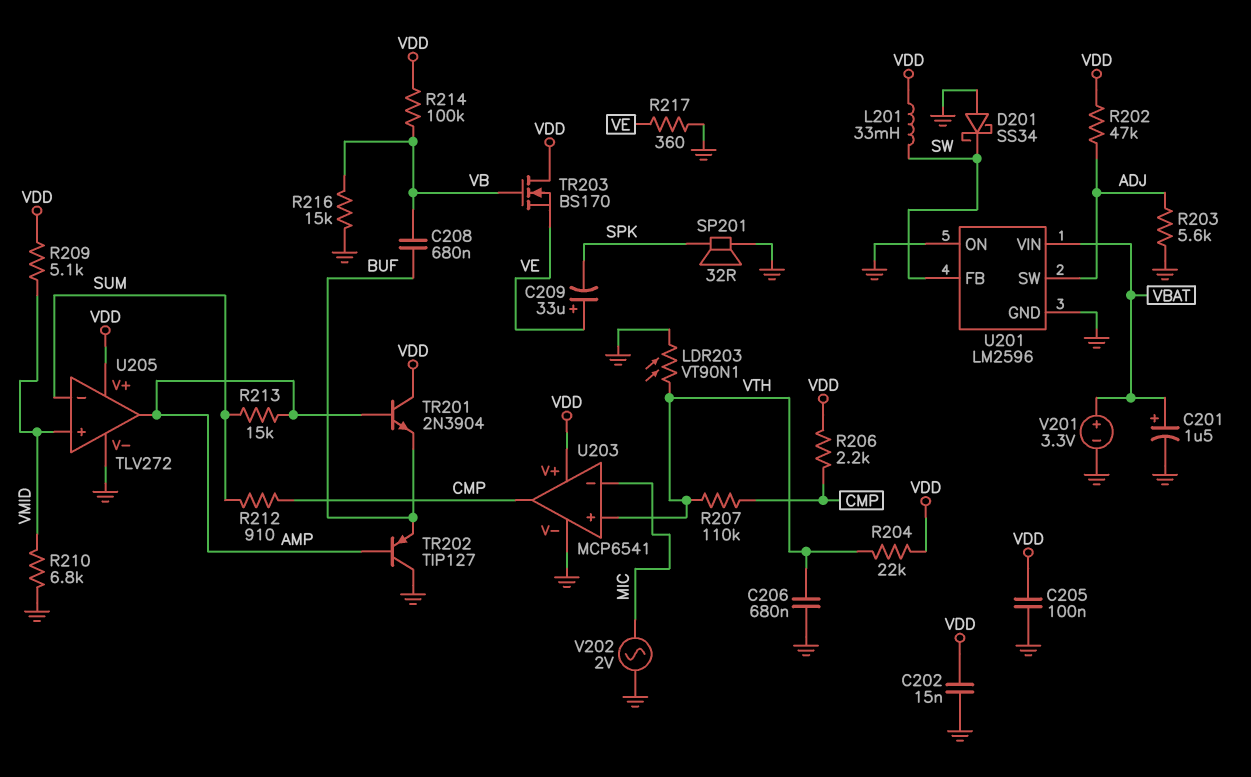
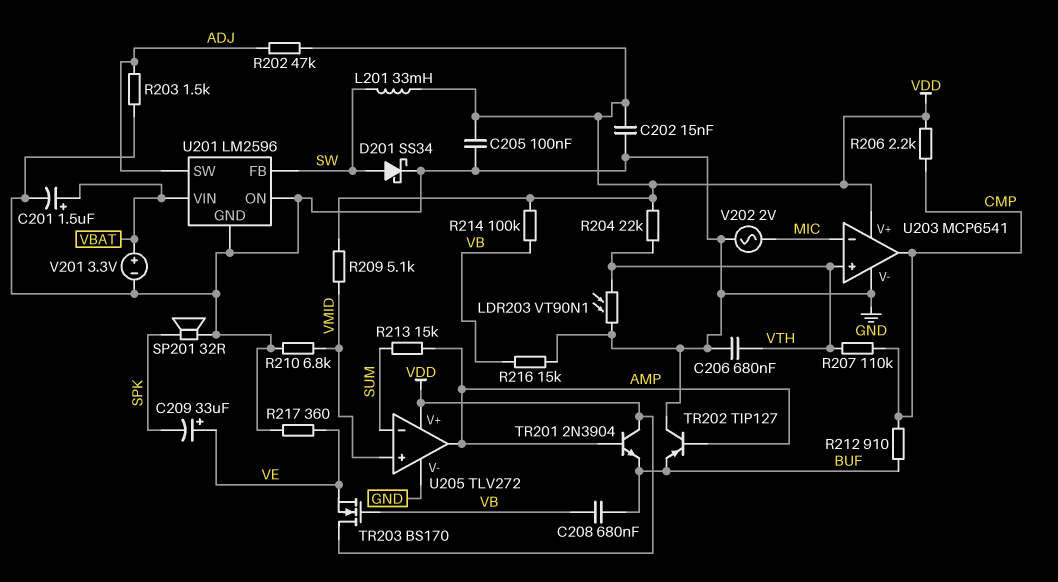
D201: schottky SS34 (A GND, K SW) -> schottky SS34 (A SW, K GND)
R203: 5.6k (ADJ, GND) -> 1.5k (ADJ, GND)
R212: 910 (CMP, SUM) -> 910 (BUF, CMP)

